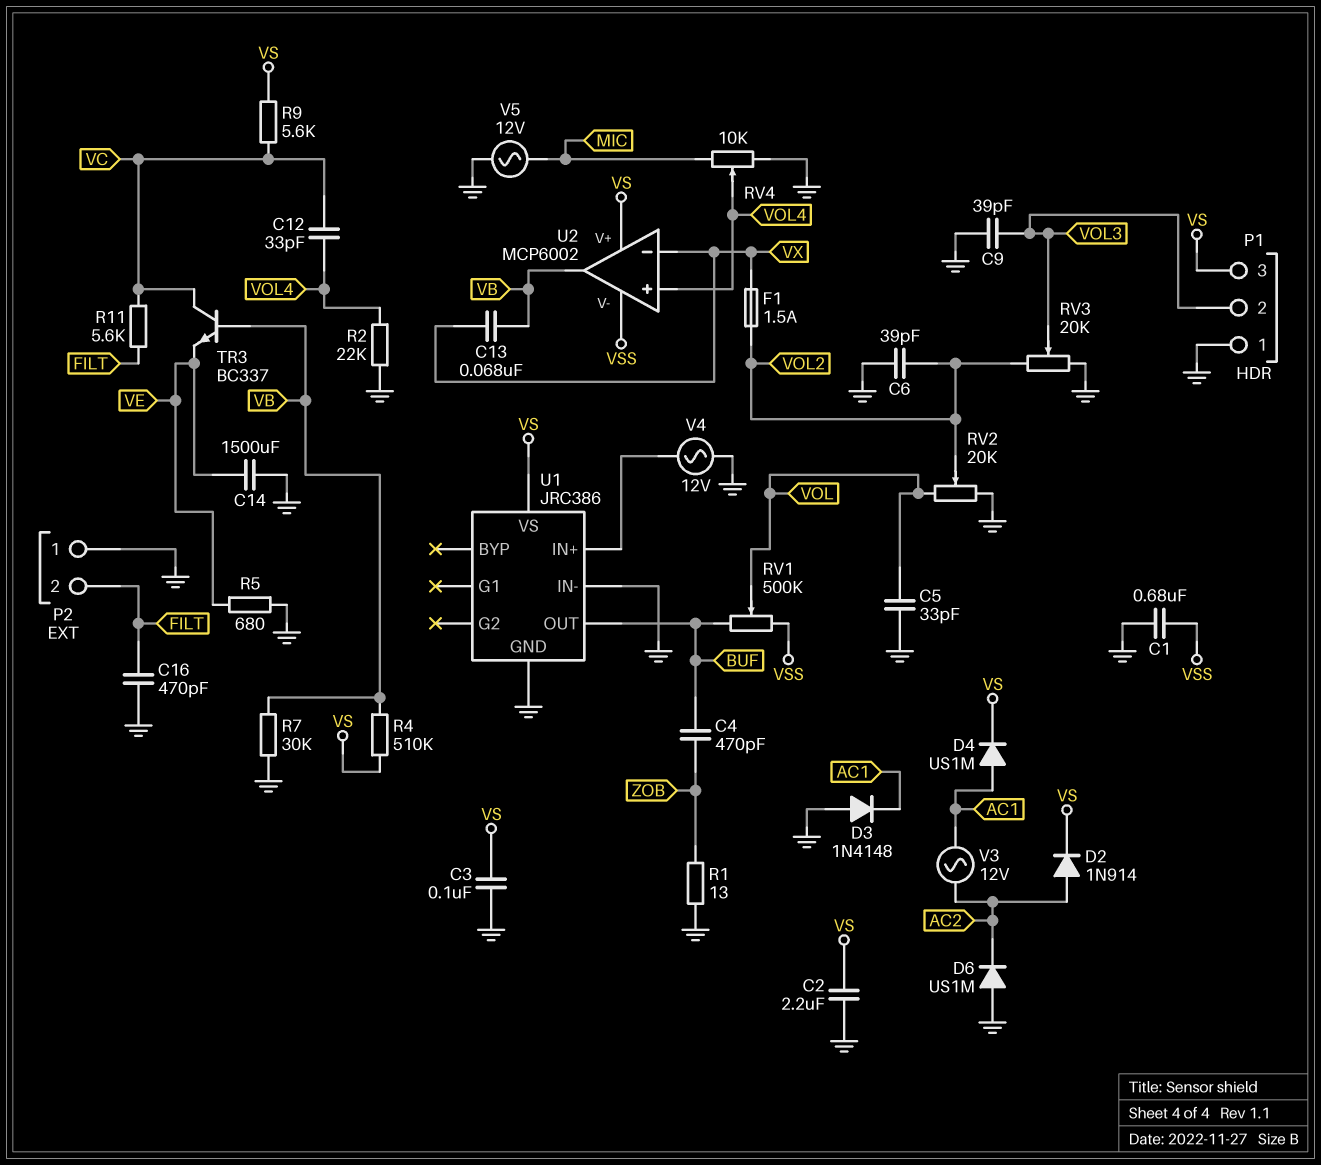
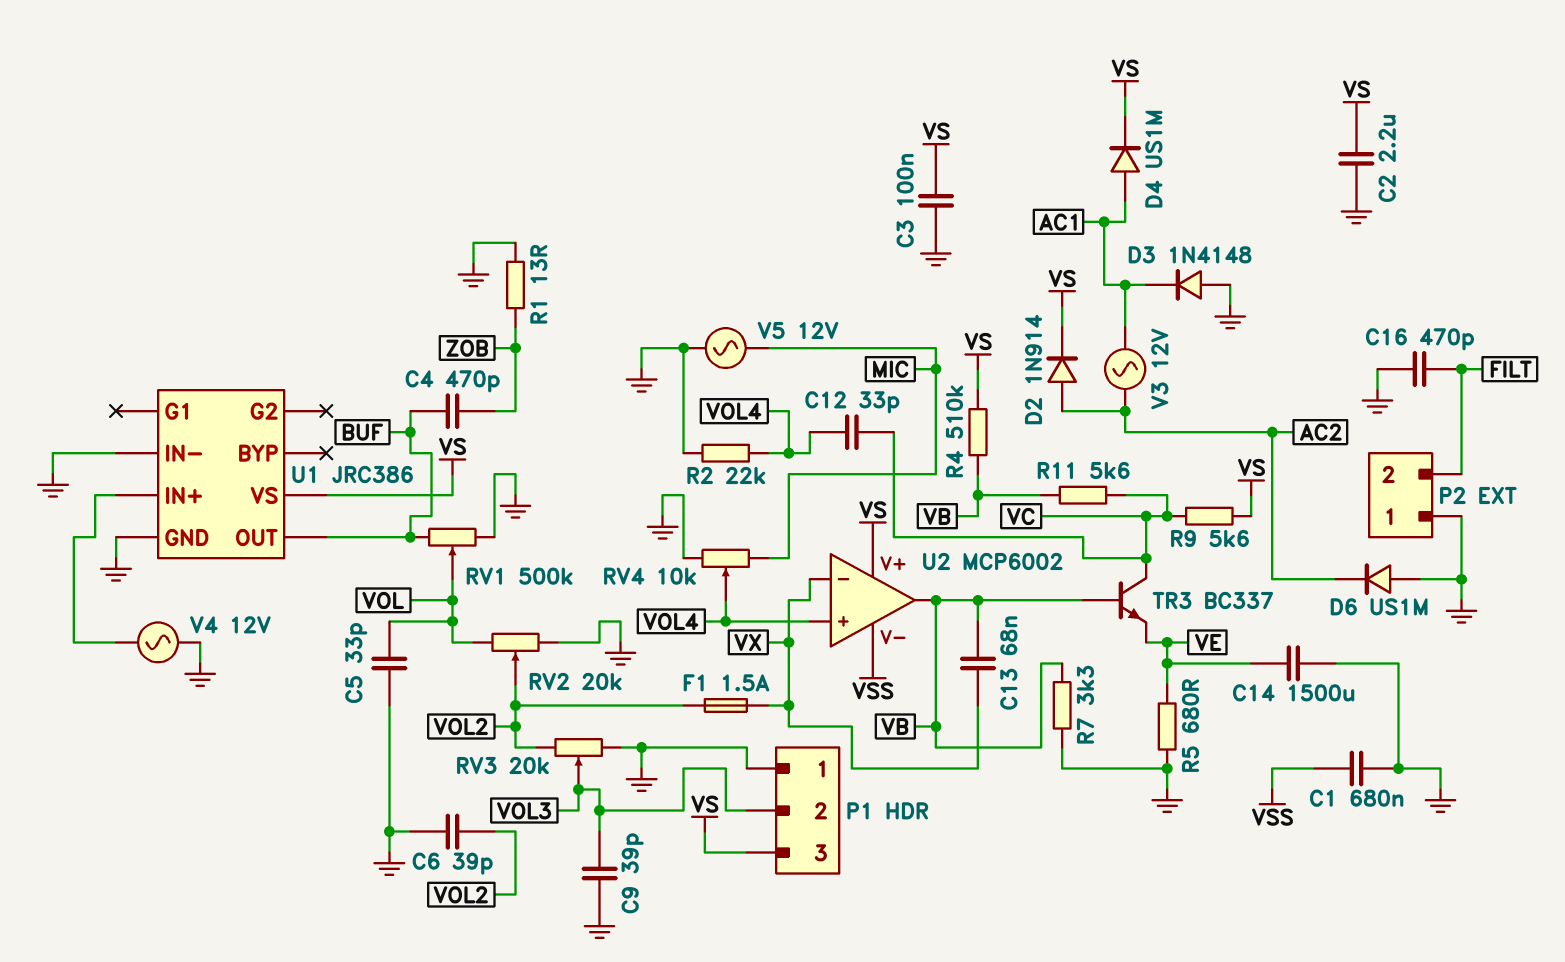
R7: 30k (GND, VB) -> 3.3k (GND, VB)
R11: 5.6k (FILT, VC) -> 5.6k (VB, VC)
RV1: 500k (BUF, VSS, wiper VOL) -> 500k (BUF, GND, wiper VOL)

